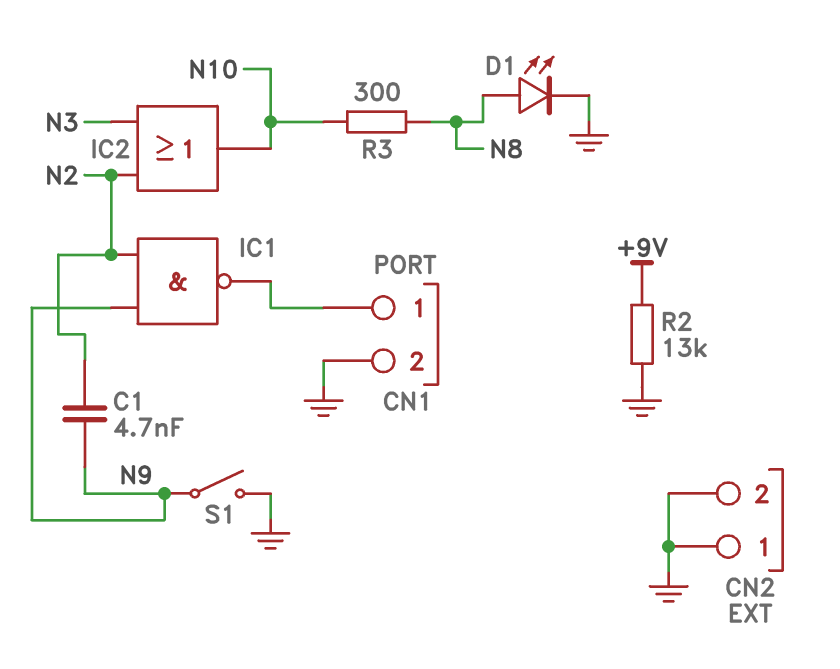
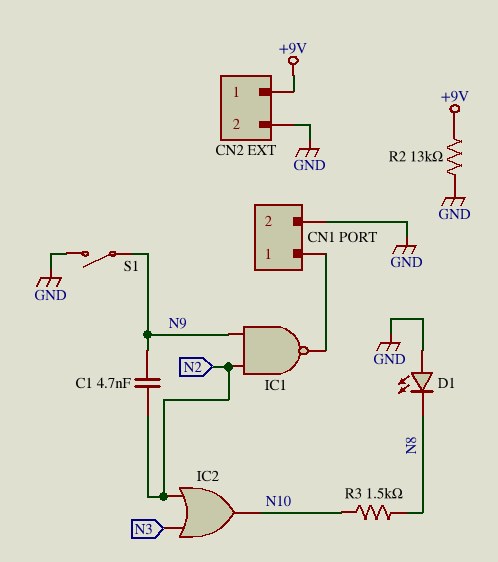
CN2 pin 1: GND -> +9V
D1: LED (A N8, K GND) -> LED (A GND, K N8)
R3: 300 (N8, N10) -> 1.5k (N8, N10)

